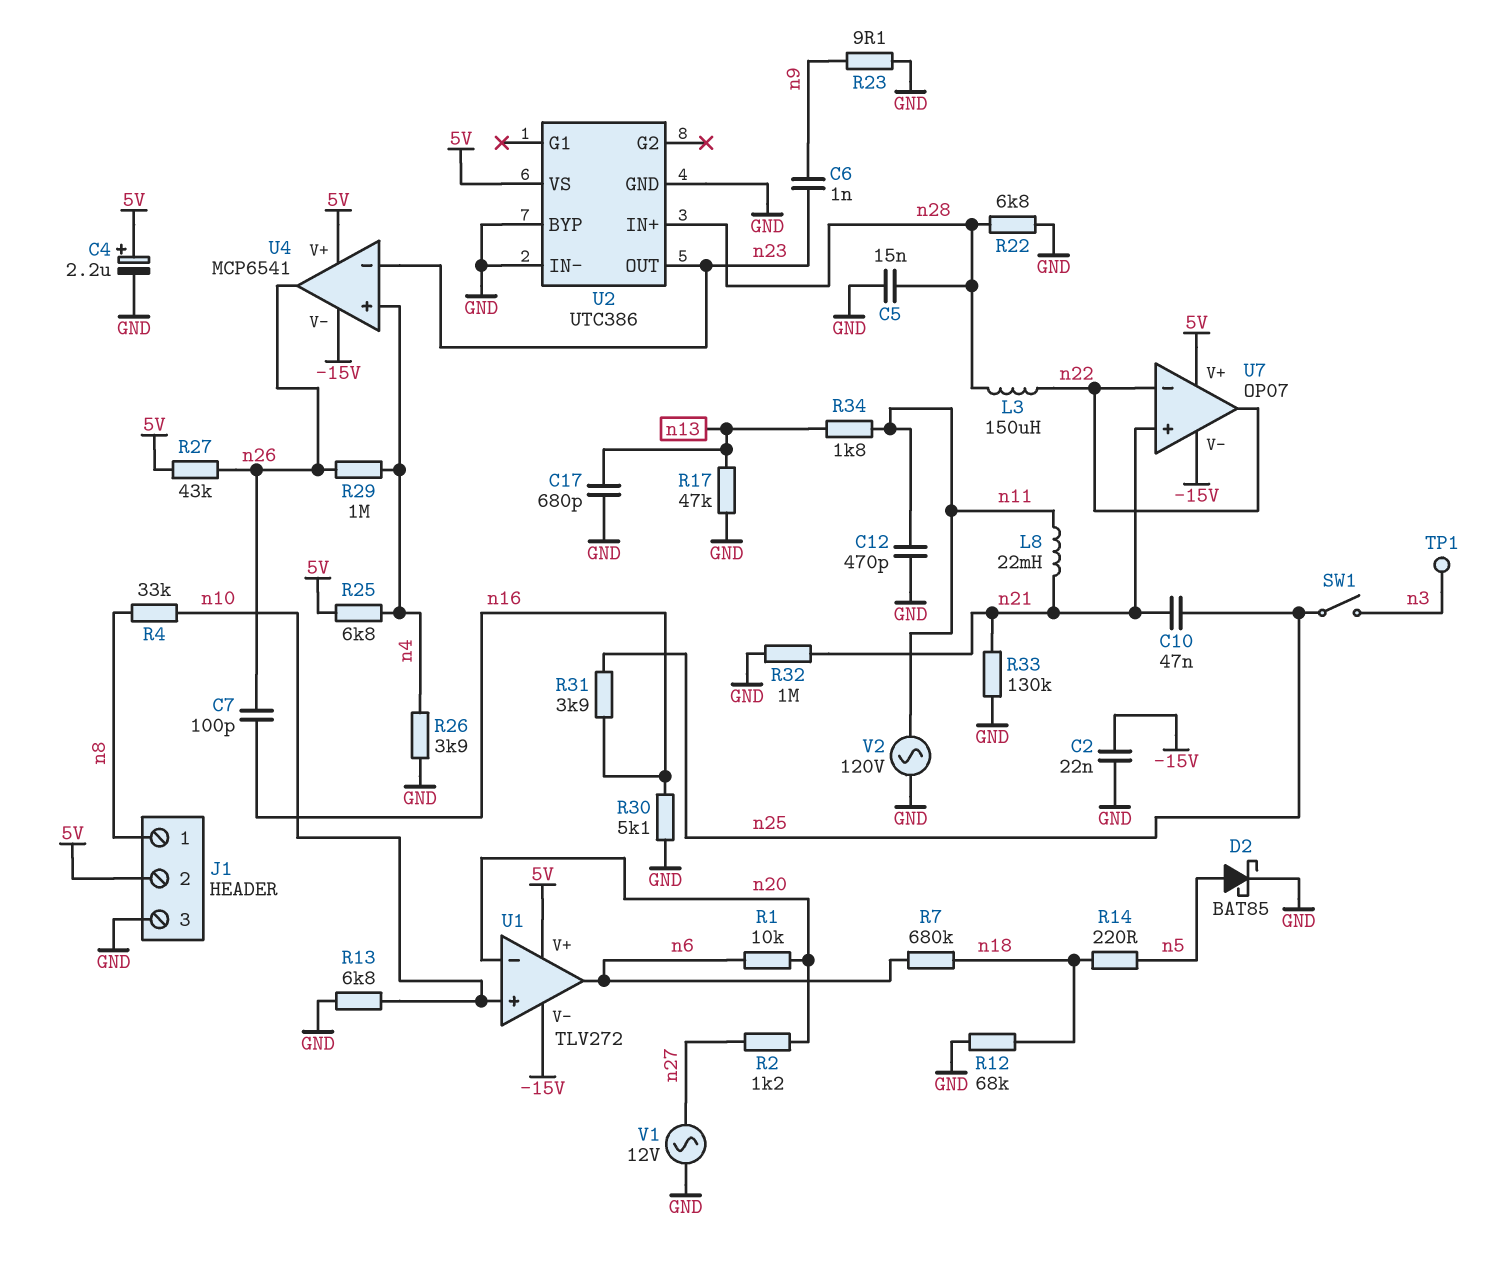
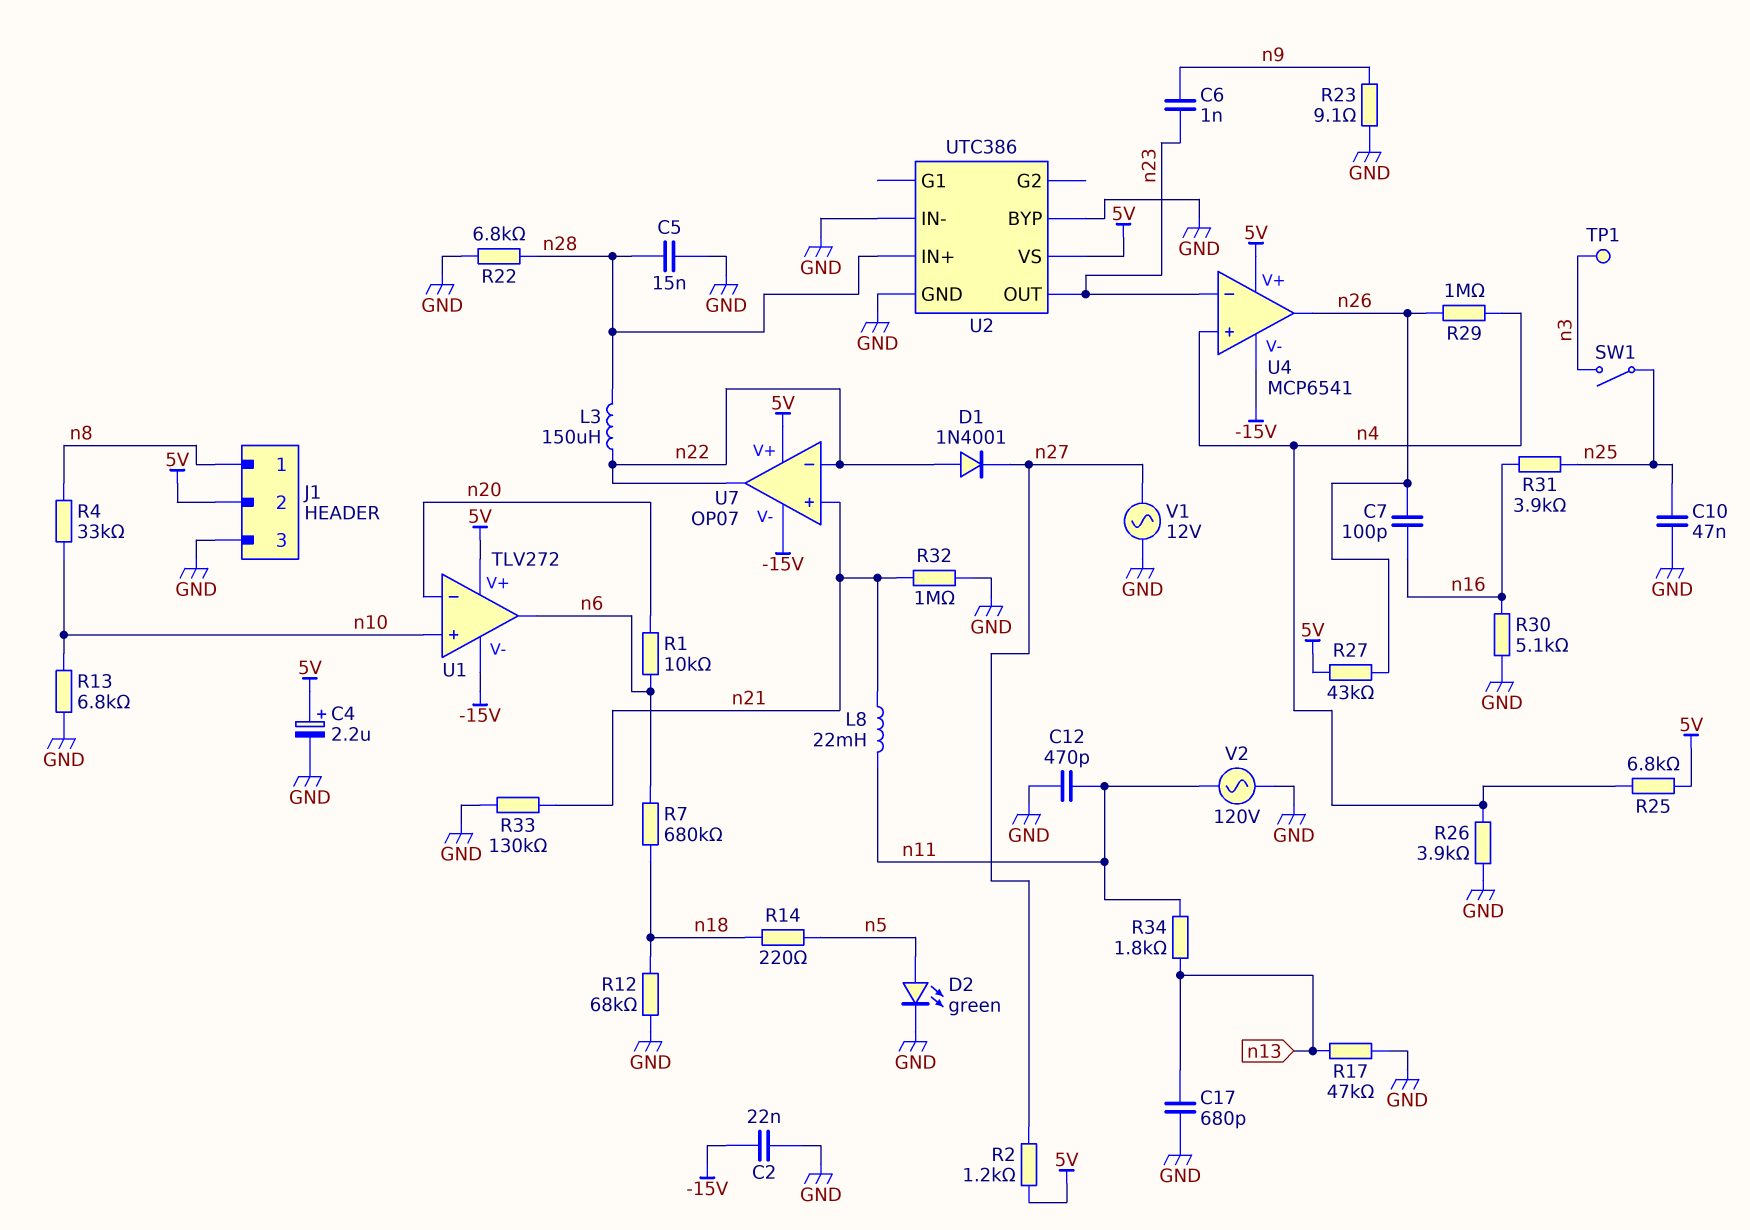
C10: 47nF (n21, n25) -> 47nF (GND, n25)
D1: none -> diode 1N4001 (A n22, K n27)
D2: schottky BAT85 (A n5, K GND) -> LED green (A n5, K GND)
R2: 1.2k (n20, n27) -> 1.2k (5V, n27)

